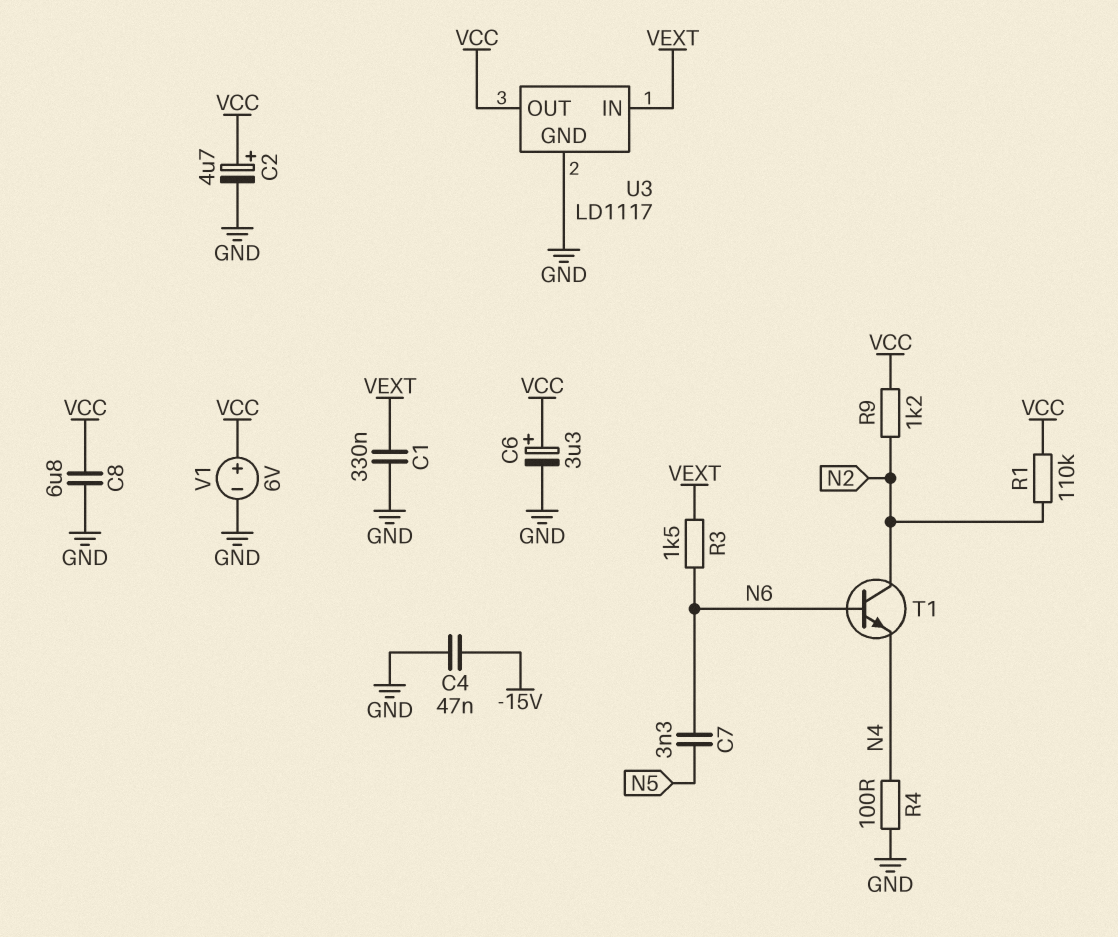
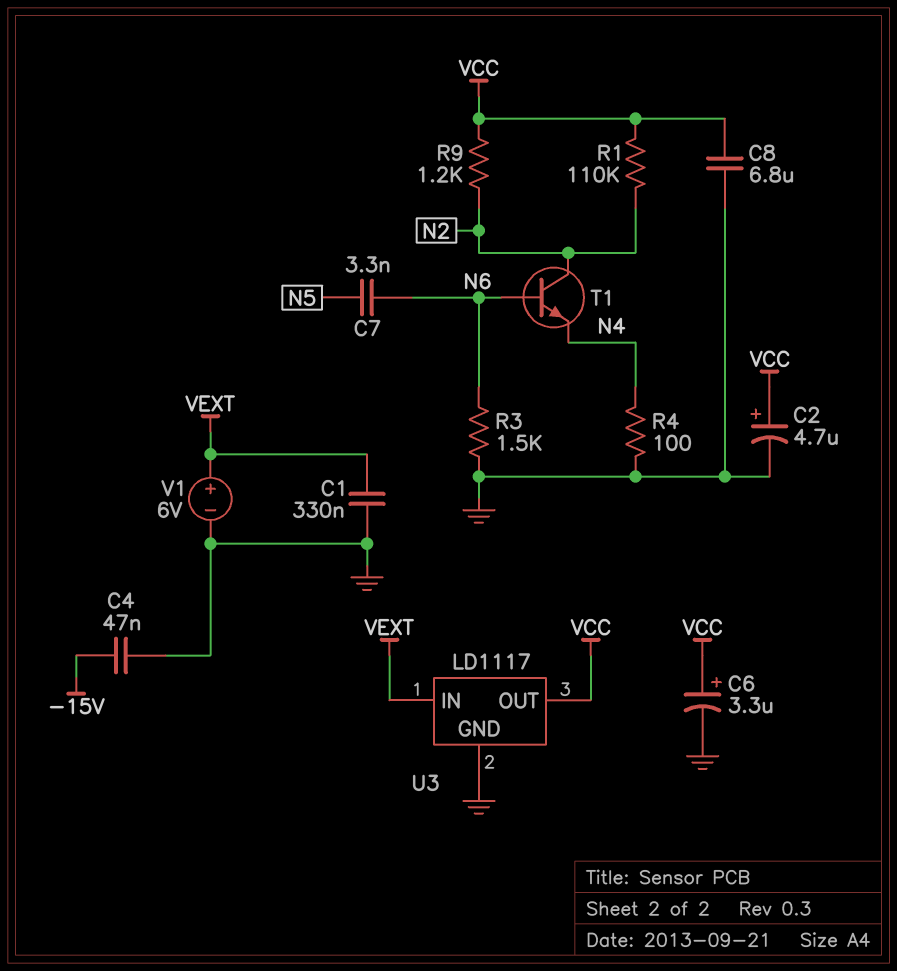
R3: 1.5k (N6, VEXT) -> 1.5k (GND, N6)
V1: 6V (plus VCC, minus GND) -> 6V (plus VEXT, minus GND)

